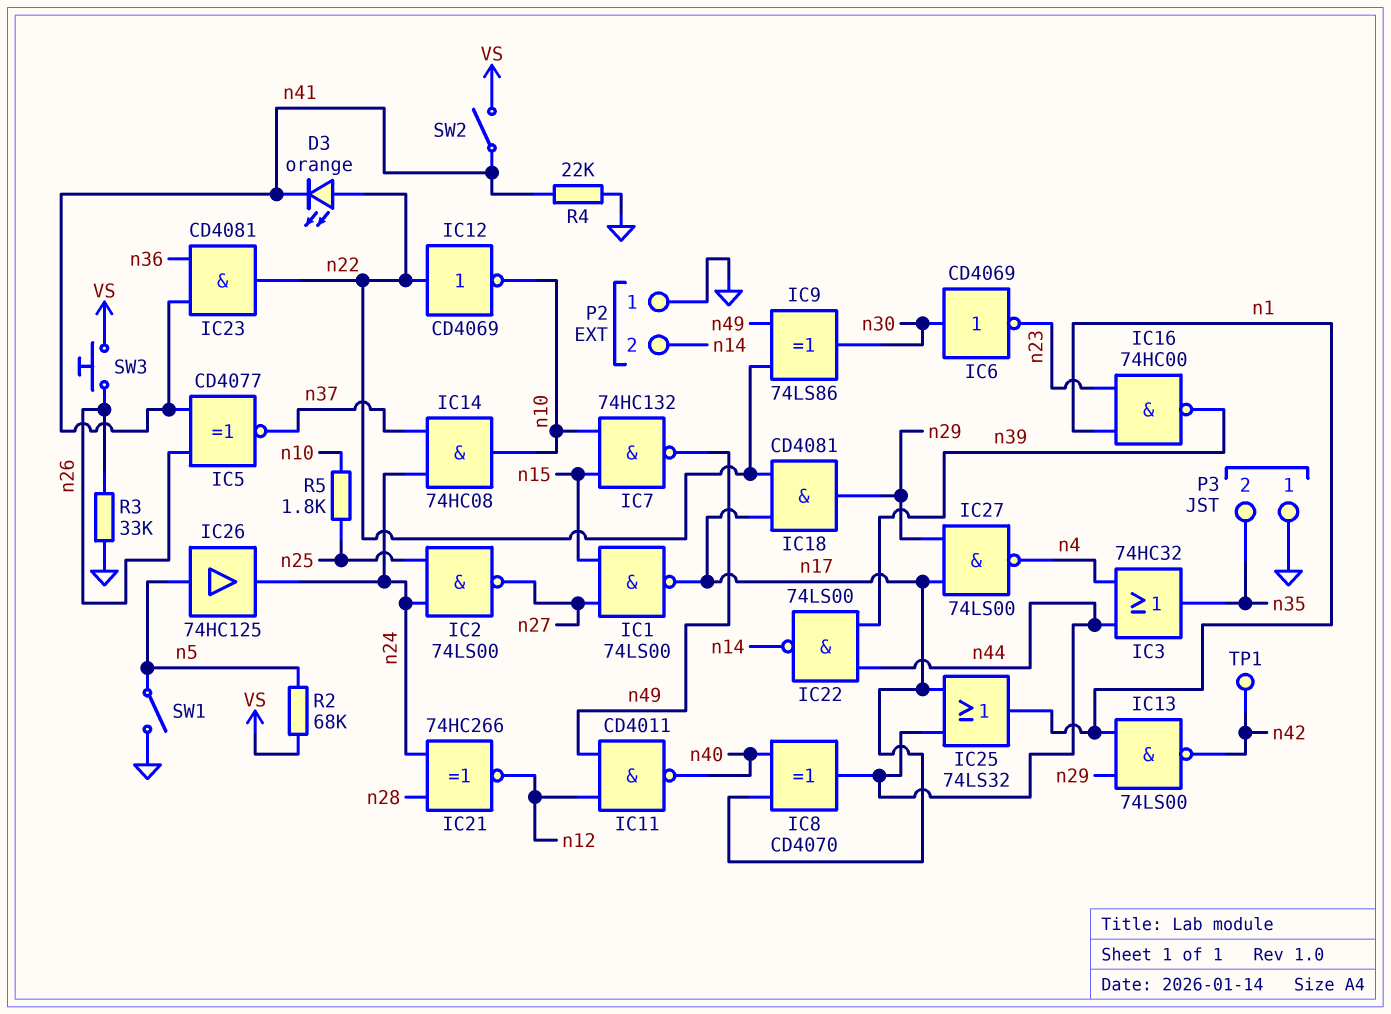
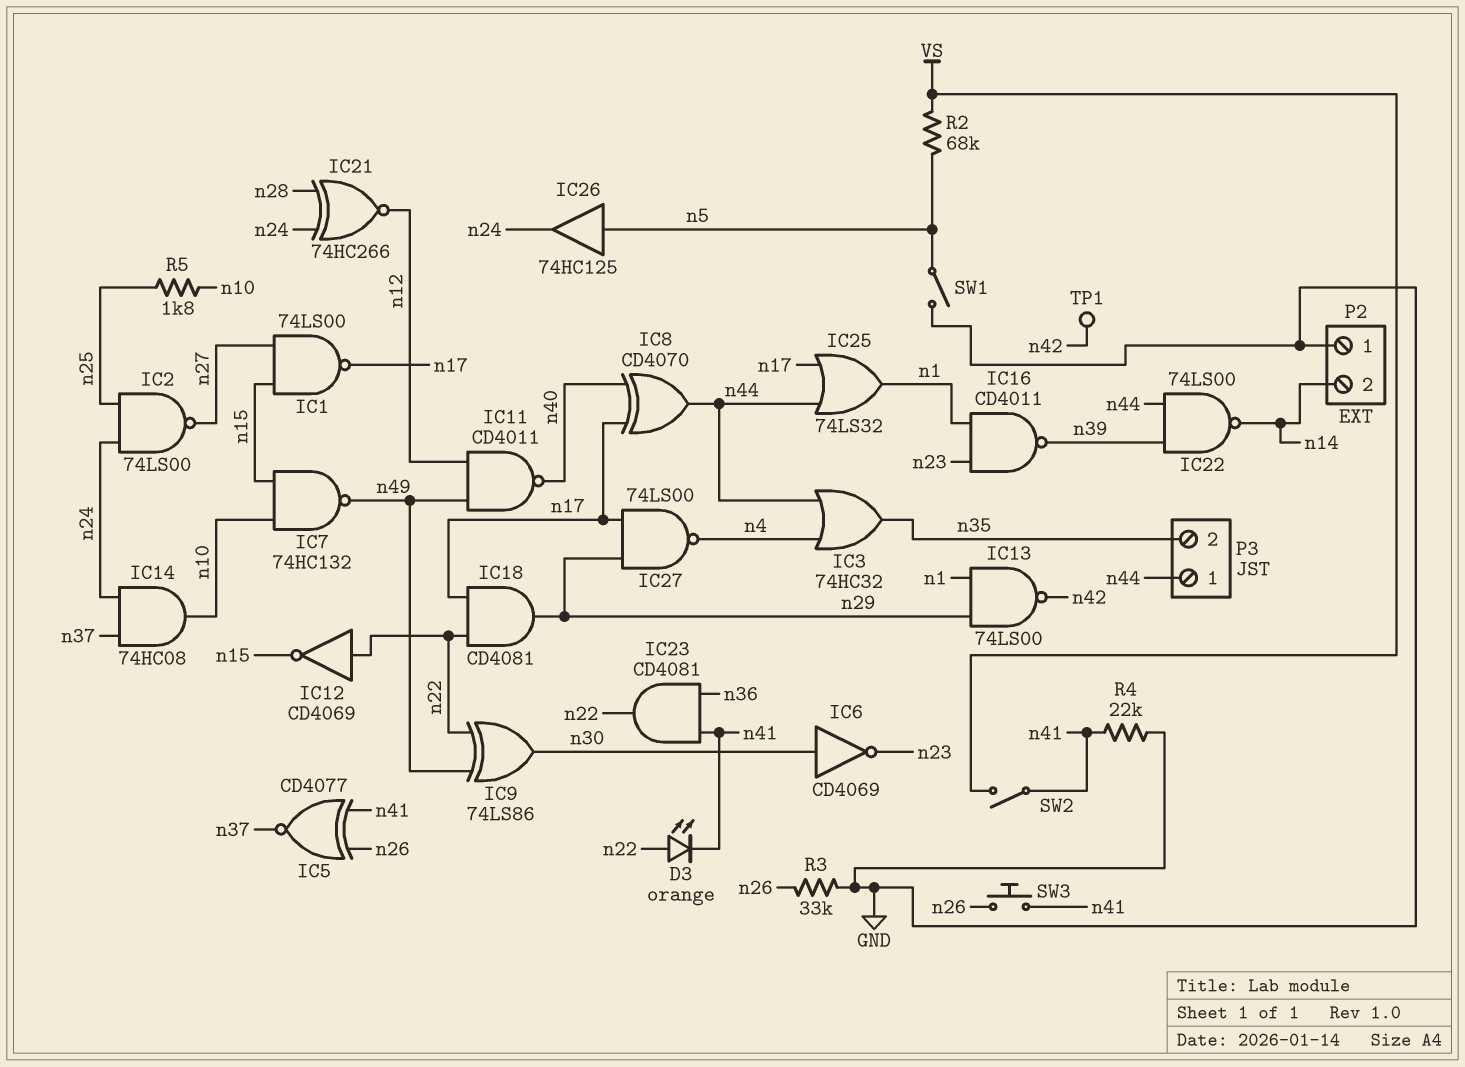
IC12: NOT CD4069 (in n22, out n10) -> NOT CD4069 (in n22, out n15)
IC16: NAND 74HC00 (in n1, in n23, out n39) -> NAND CD4011 (in n1, in n23, out n39)
P3 pin 1: GND -> n44
SW3: button (VS, n26) -> button (n26, n41)

